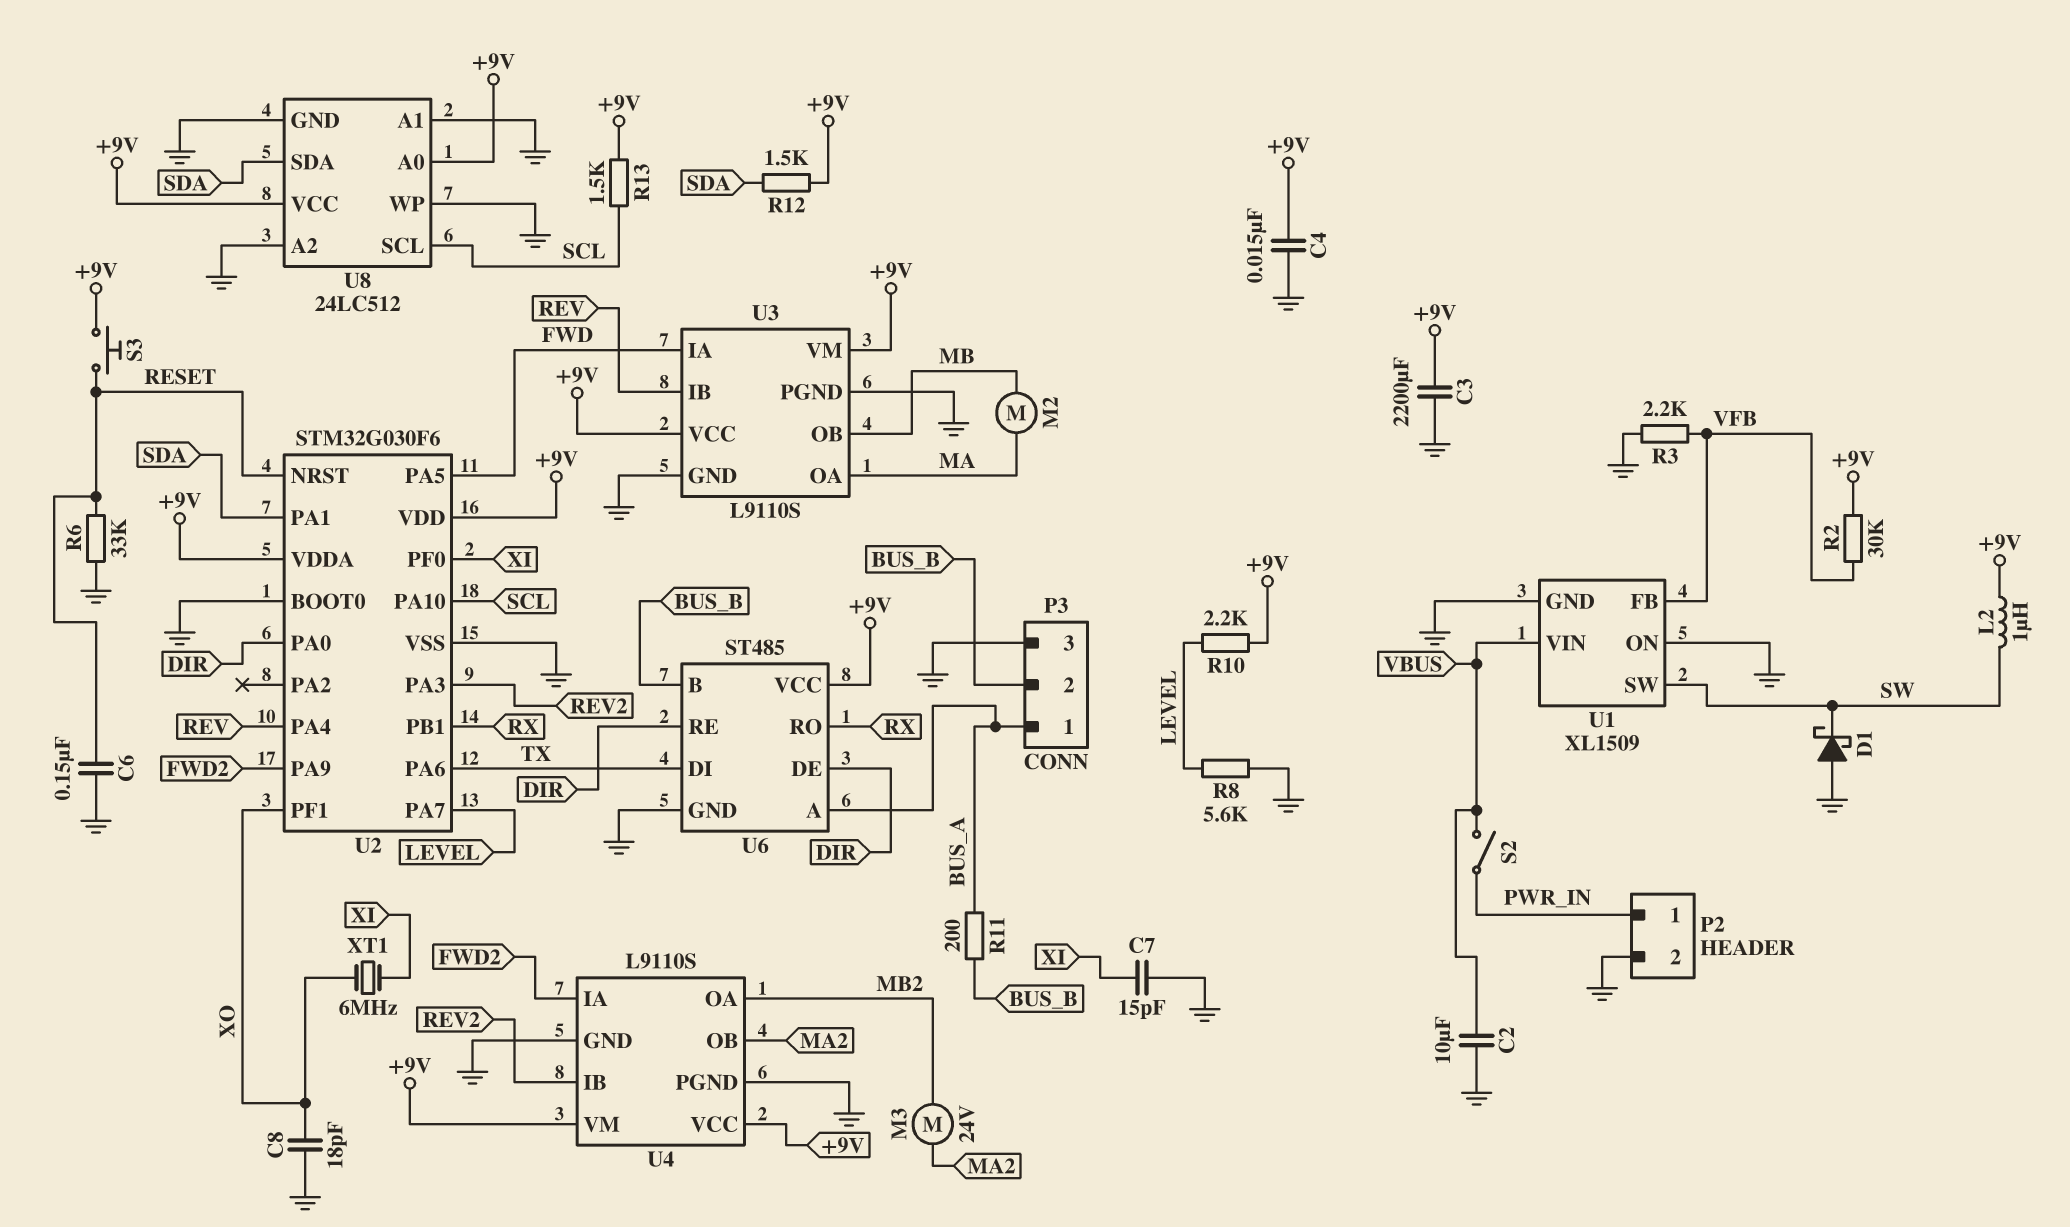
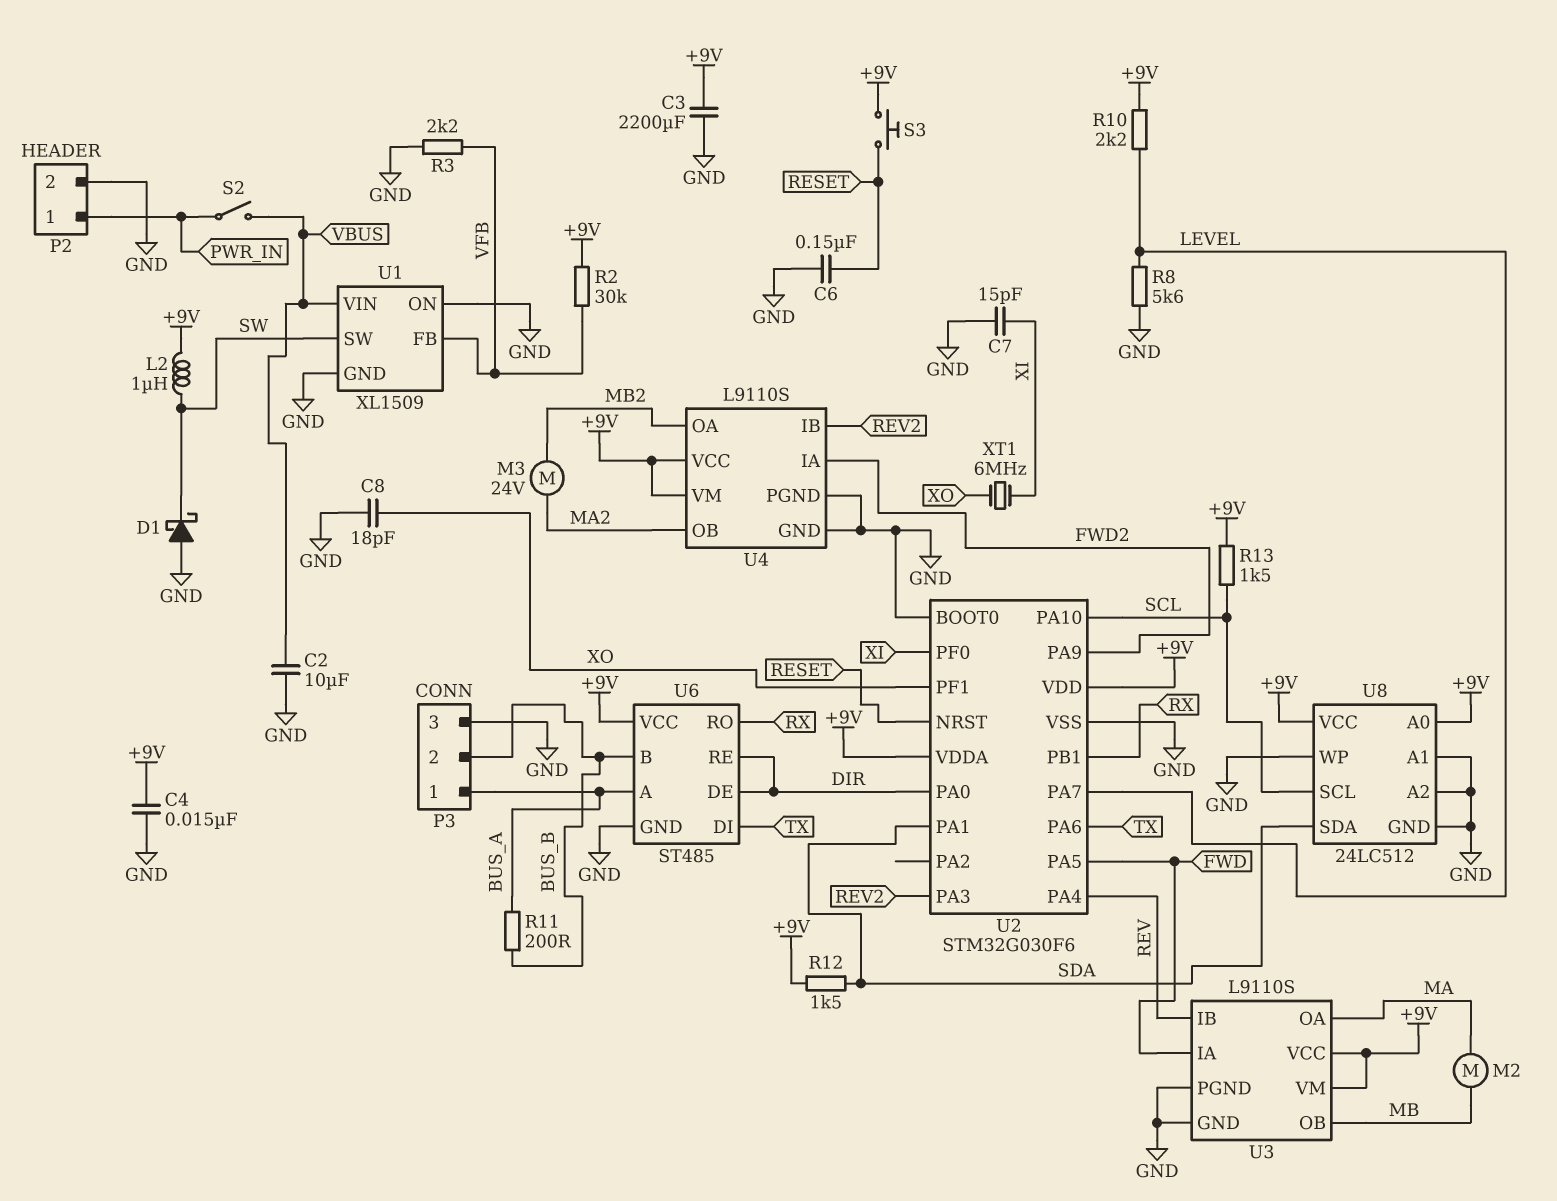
R6: 33k (GND, RESET) -> none

